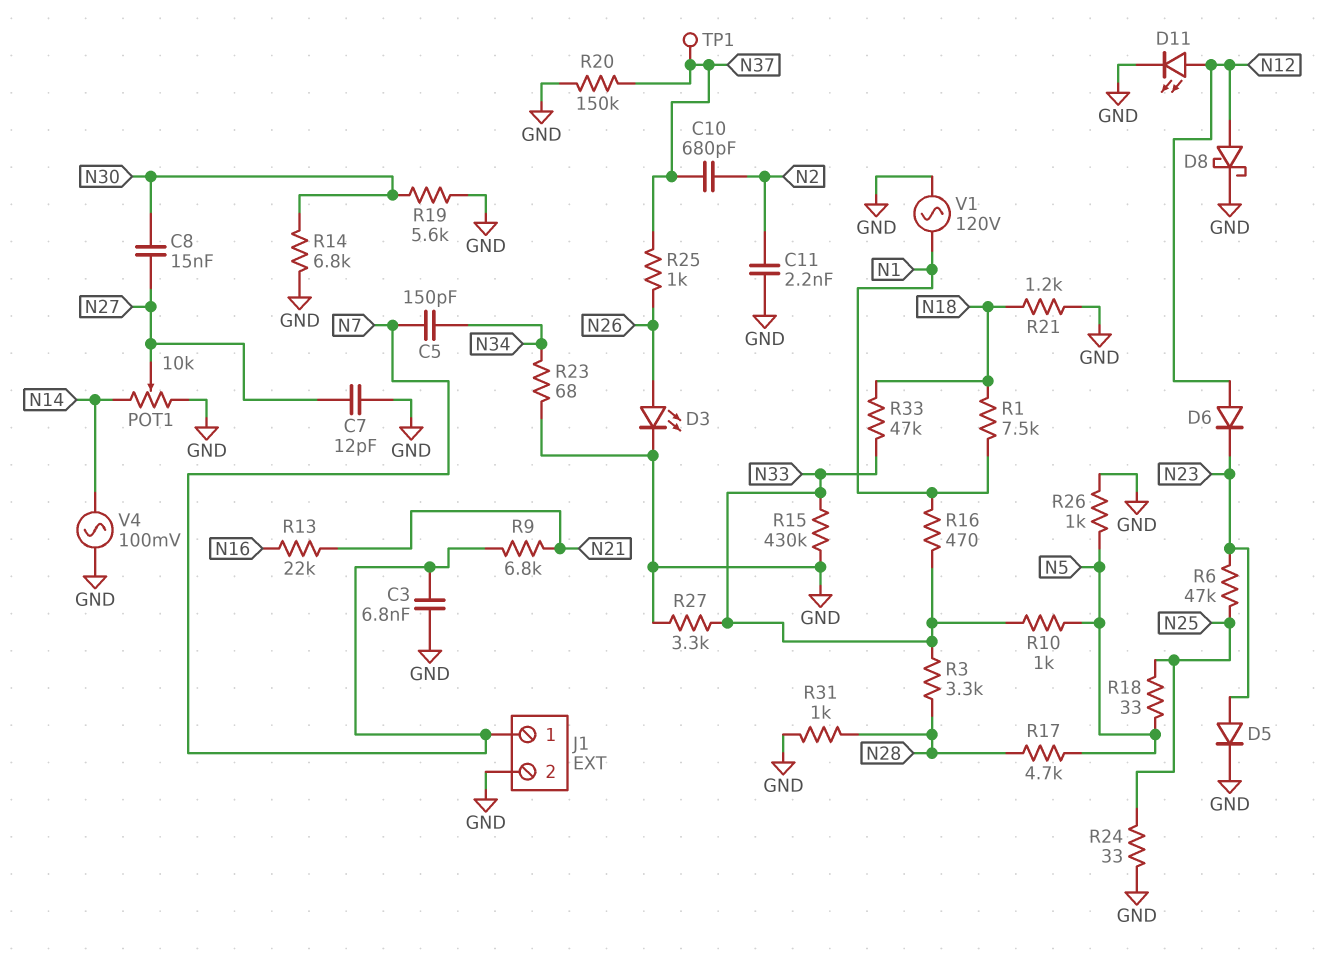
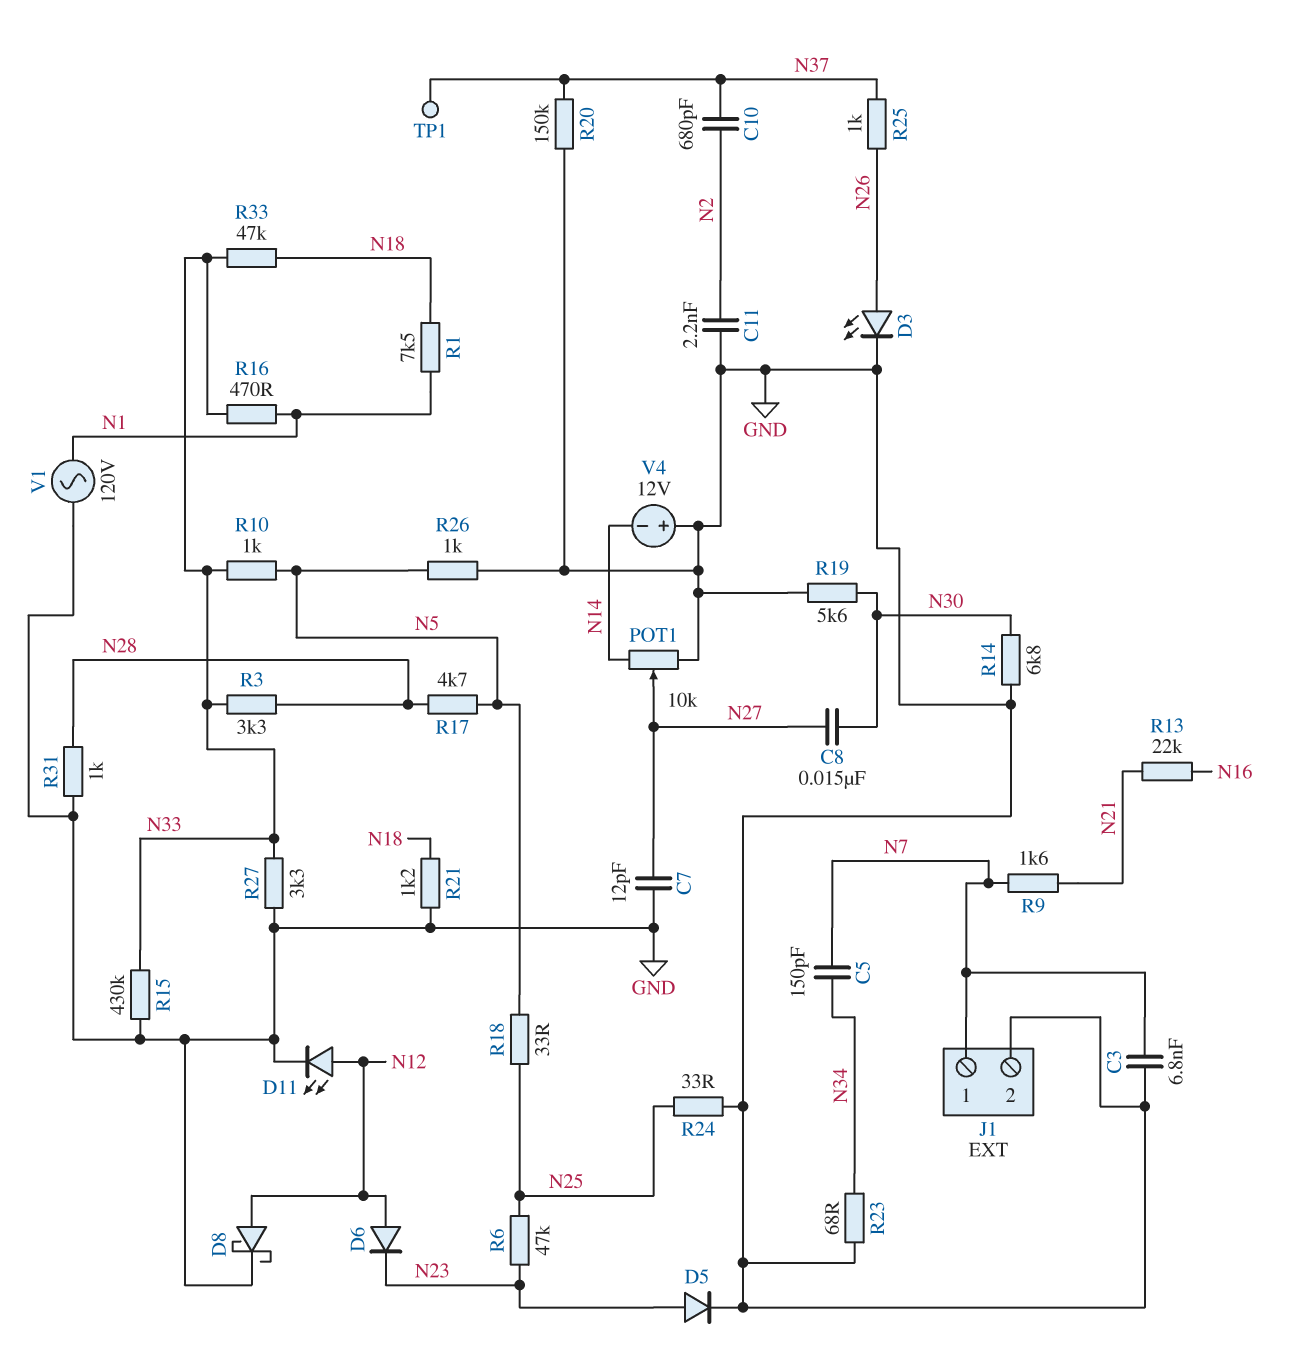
R9: 6.8k (N7, N21) -> 1.6k (N7, N21)
V4: AC 100mV (GND, N14) -> 12V (plus GND, minus N14)

